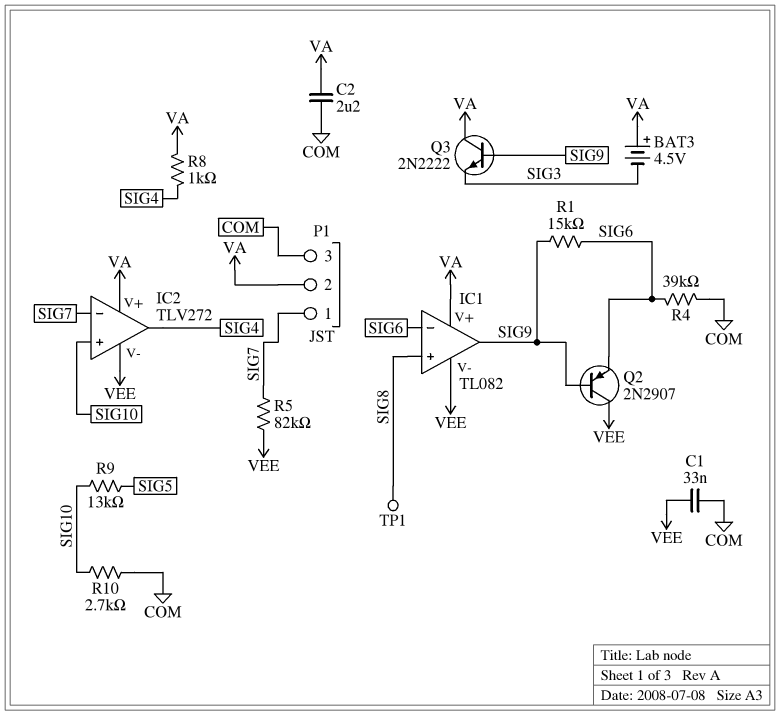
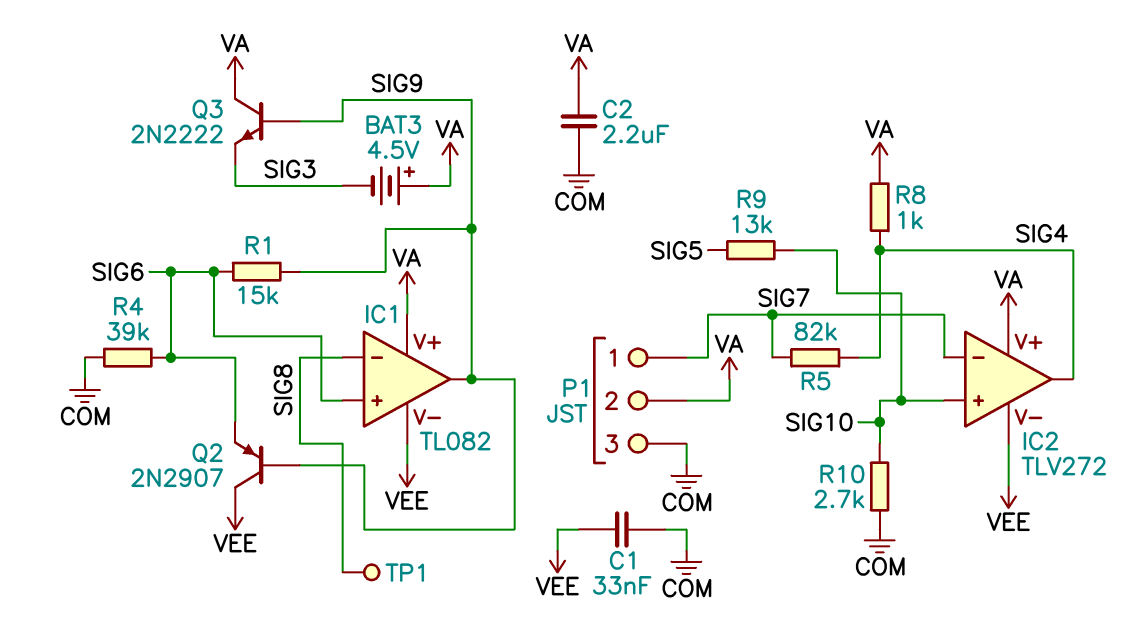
IC1 pin in+: SIG8 -> SIG6
IC1 pin in-: SIG6 -> SIG8
R5: 82k (SIG7, VEE) -> 82k (SIG4, SIG7)

